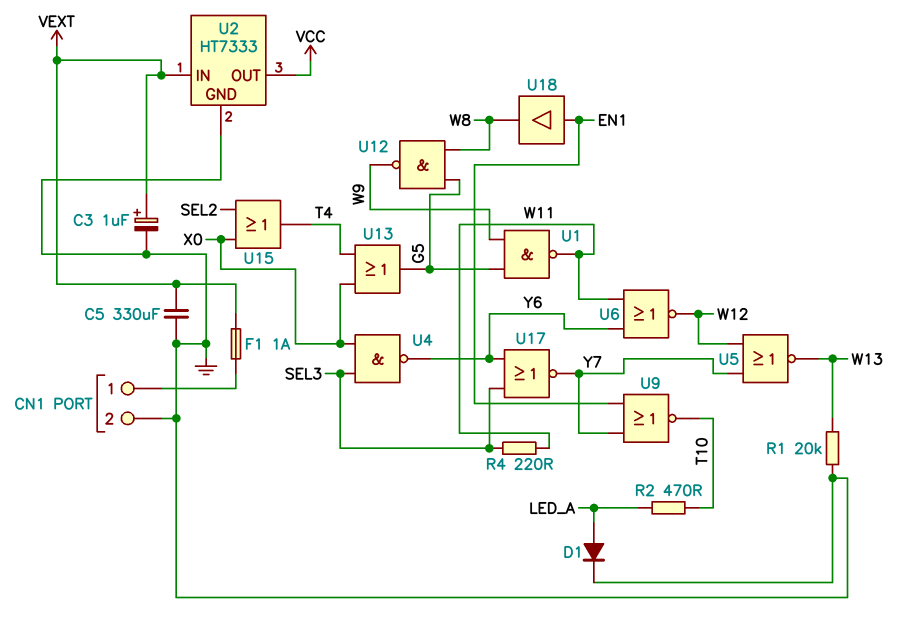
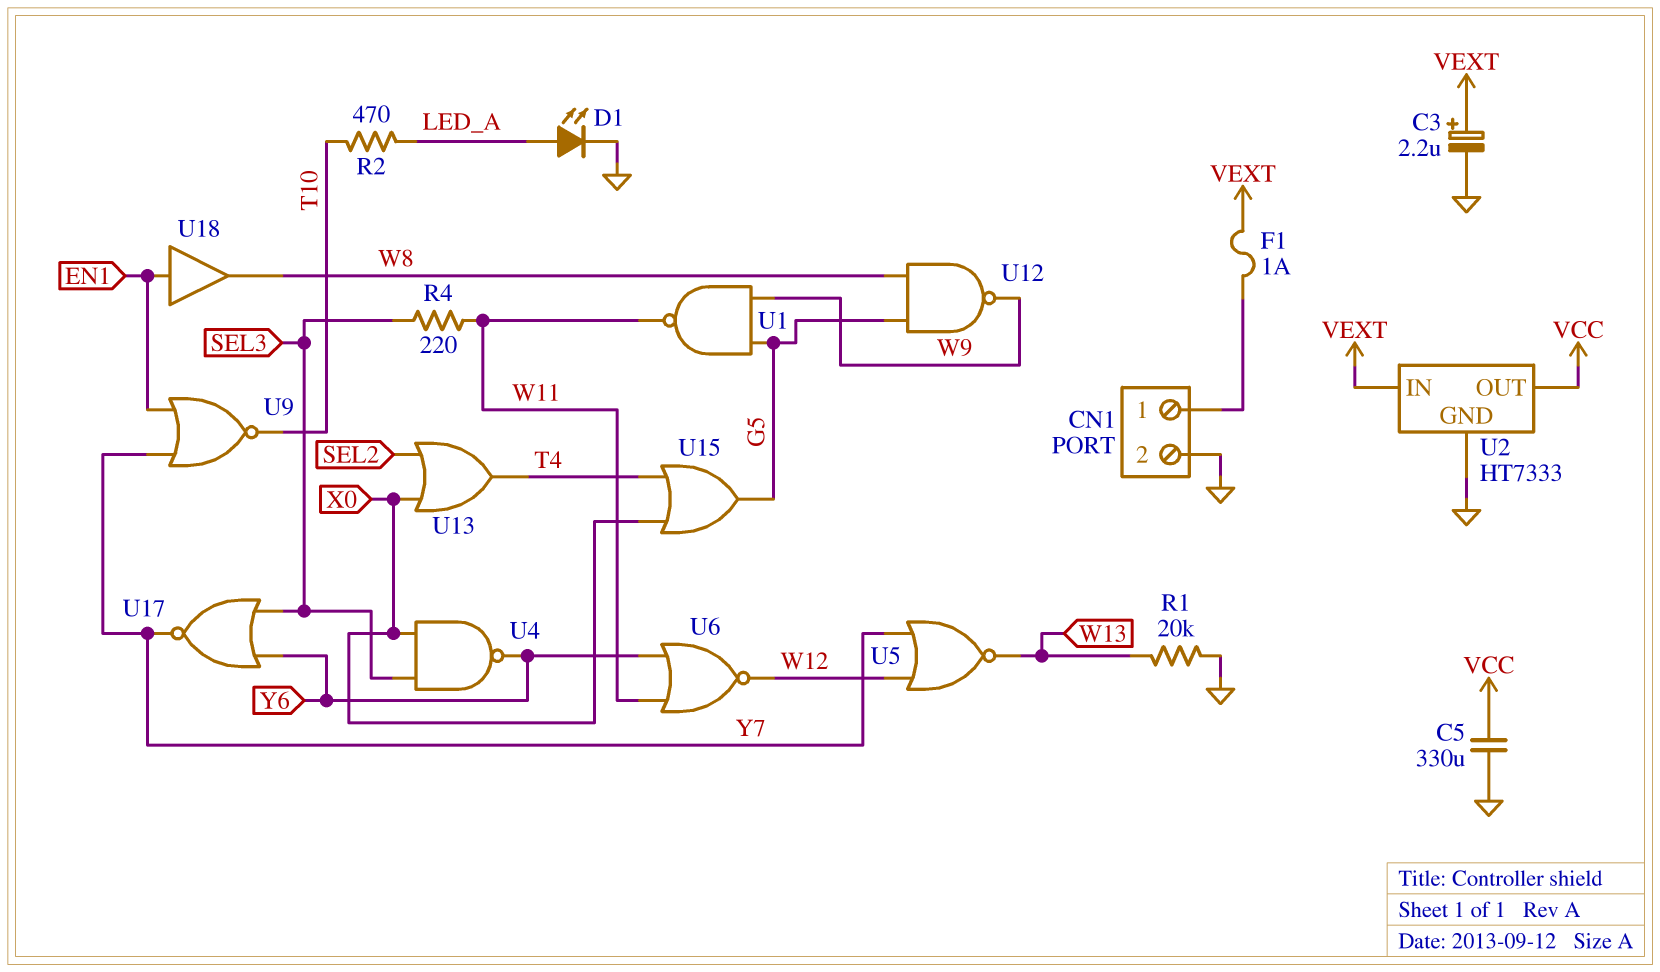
C3: 1uF (plus VEXT, minus GND) -> 2.2uF (plus VEXT, minus GND)
C5: 330uF (GND, VEXT) -> 330uF (GND, VCC)
D1: diode (A LED_A, K GND) -> LED (A LED_A, K GND)
U13: OR (in T4, in X0, out G5) -> OR (in SEL2, in X0, out T4)
U15: OR (in SEL2, in X0, out T4) -> OR (in T4, in X0, out G5)

